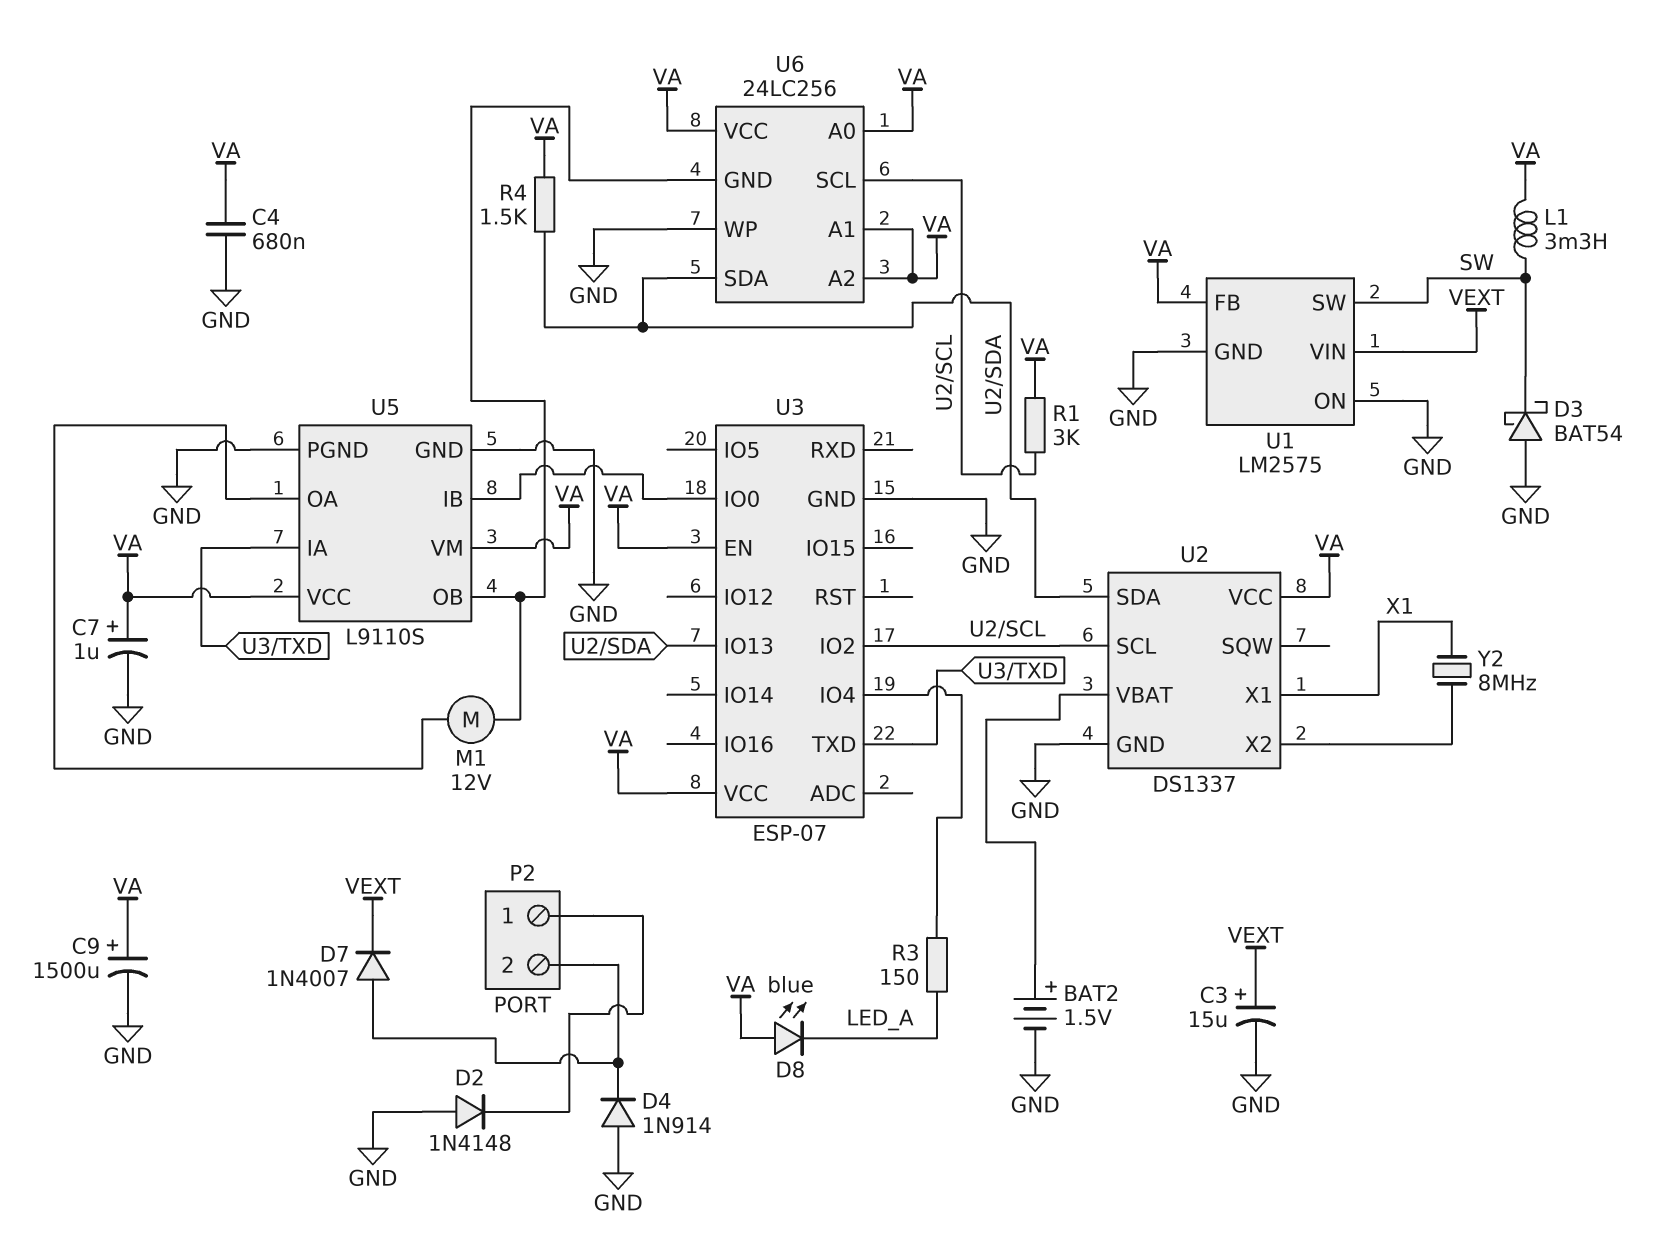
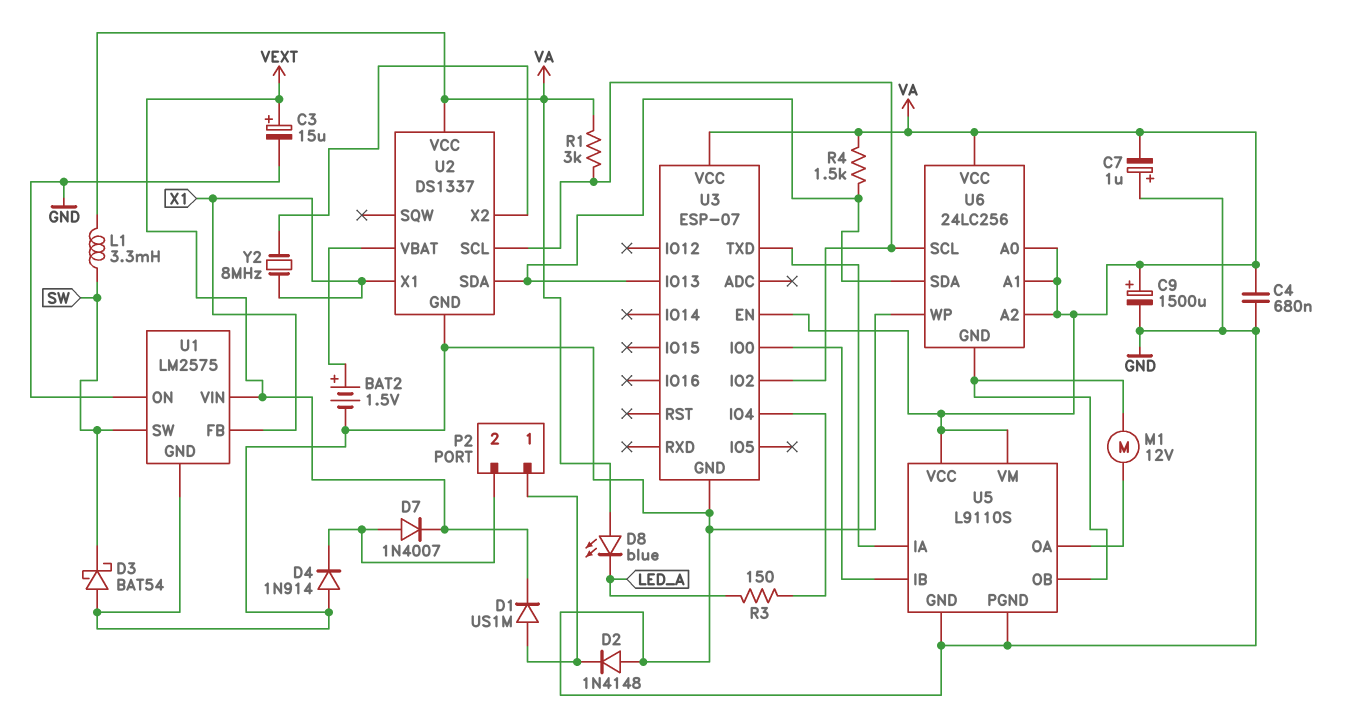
C7: 1uF (plus VA, minus GND) -> 1uF (plus GND, minus VA)
D1: none -> diode US1M (A P2/1, K VEXT)
U1 pin FB: VA -> X1

